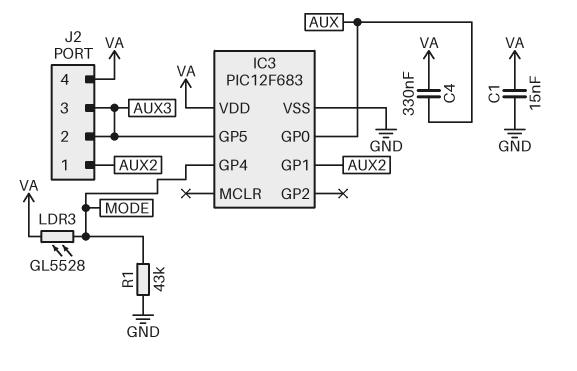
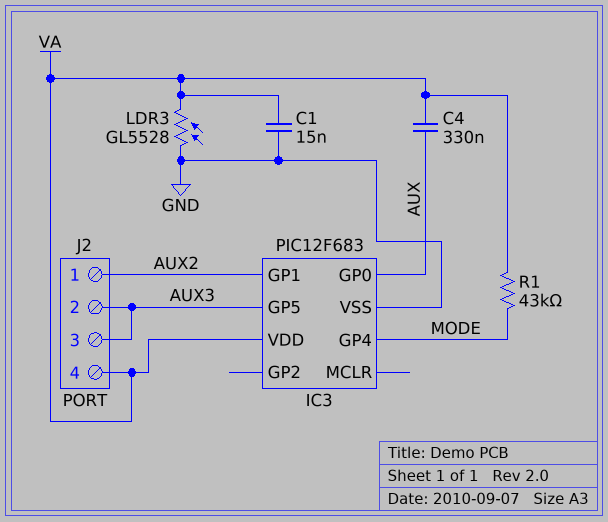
LDR3: GL5528 (MODE, VA) -> GL5528 (GND, VA)
R1: 43k (GND, MODE) -> 43k (MODE, VA)

